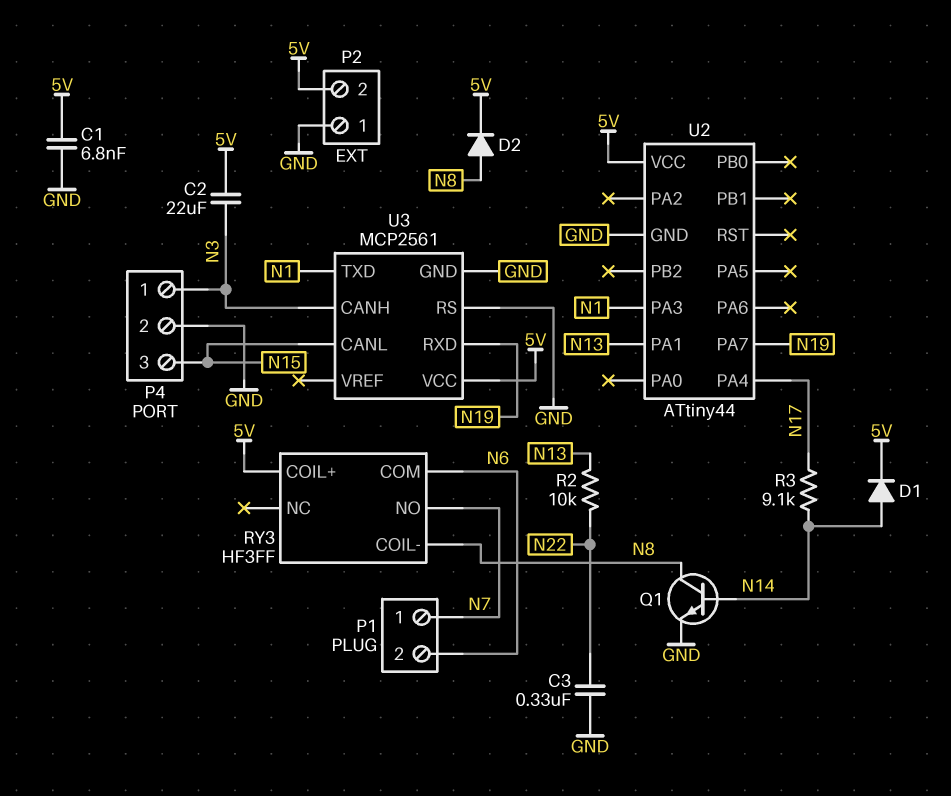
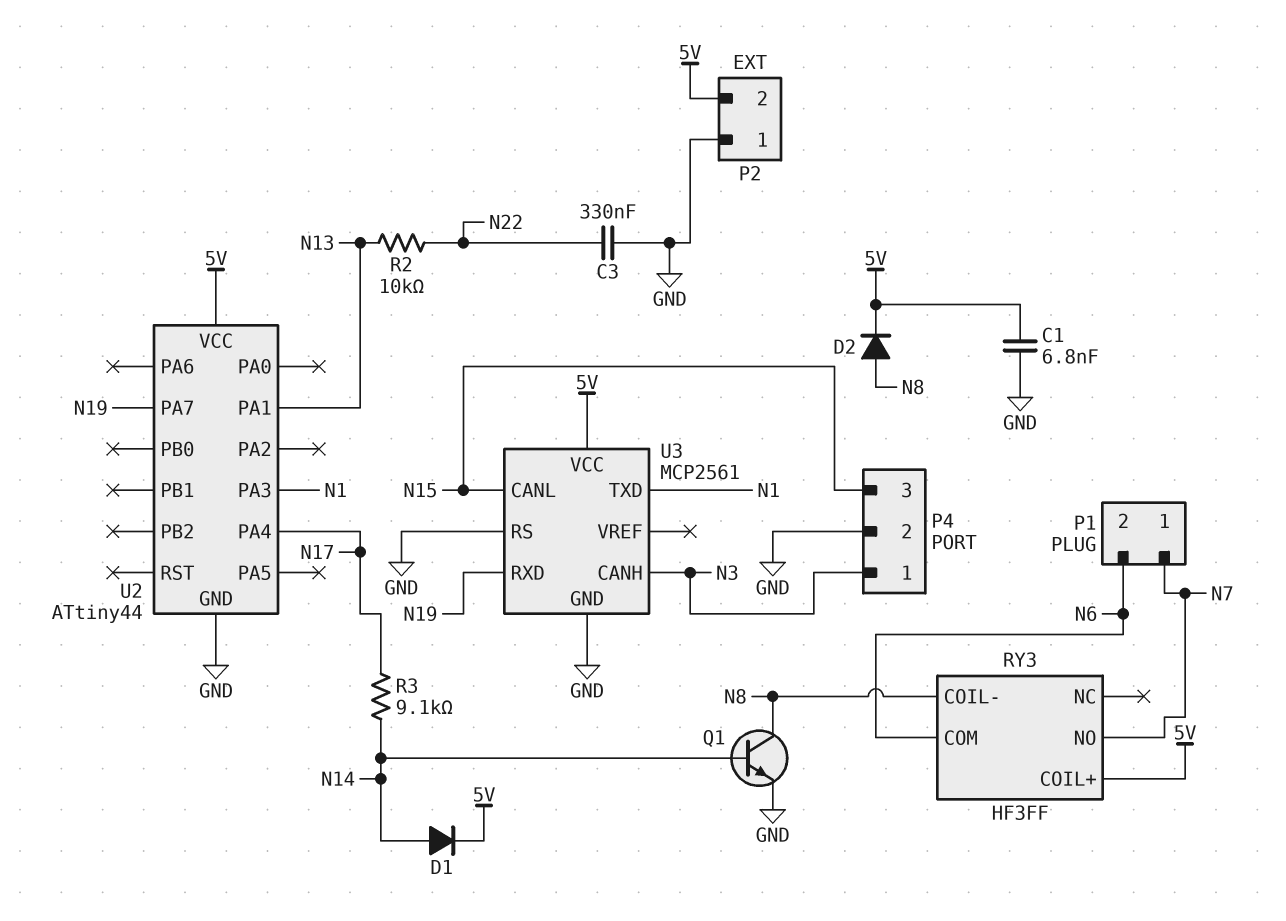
C2: 22uF (5V, N3) -> none

